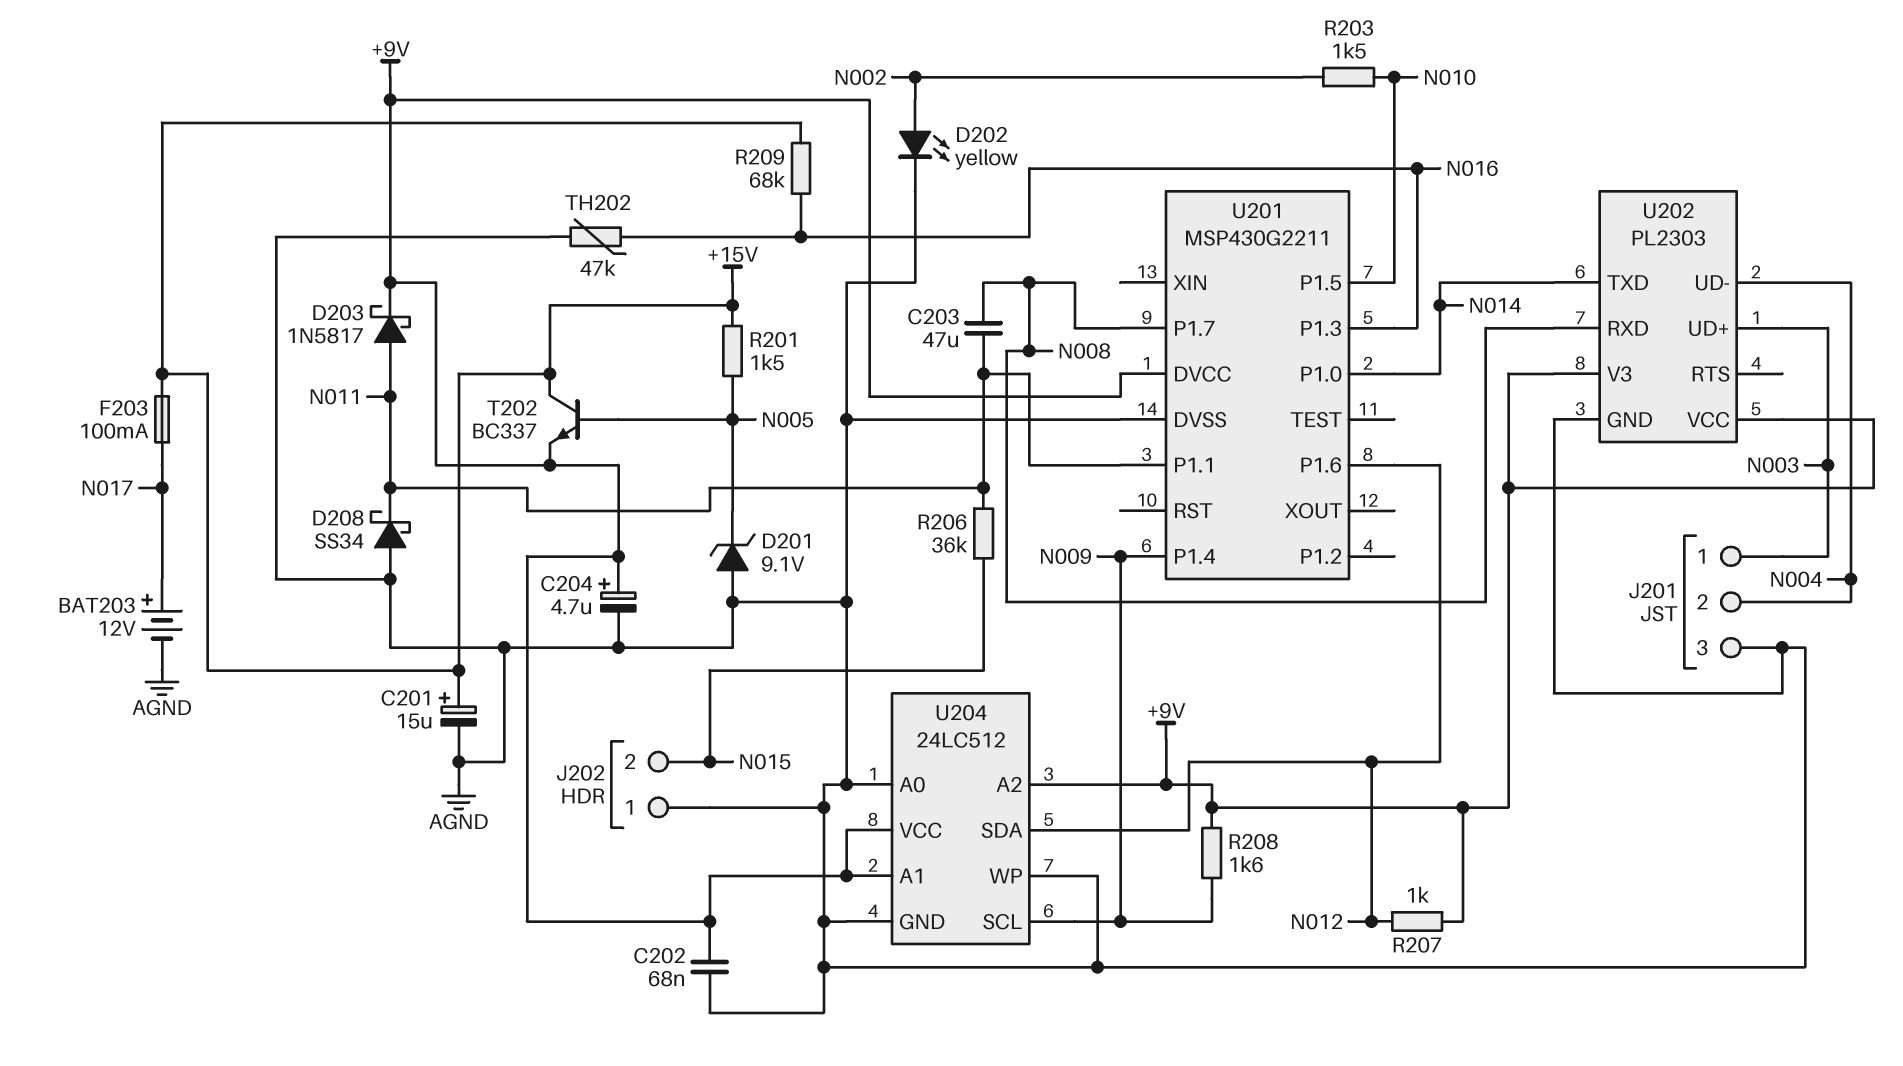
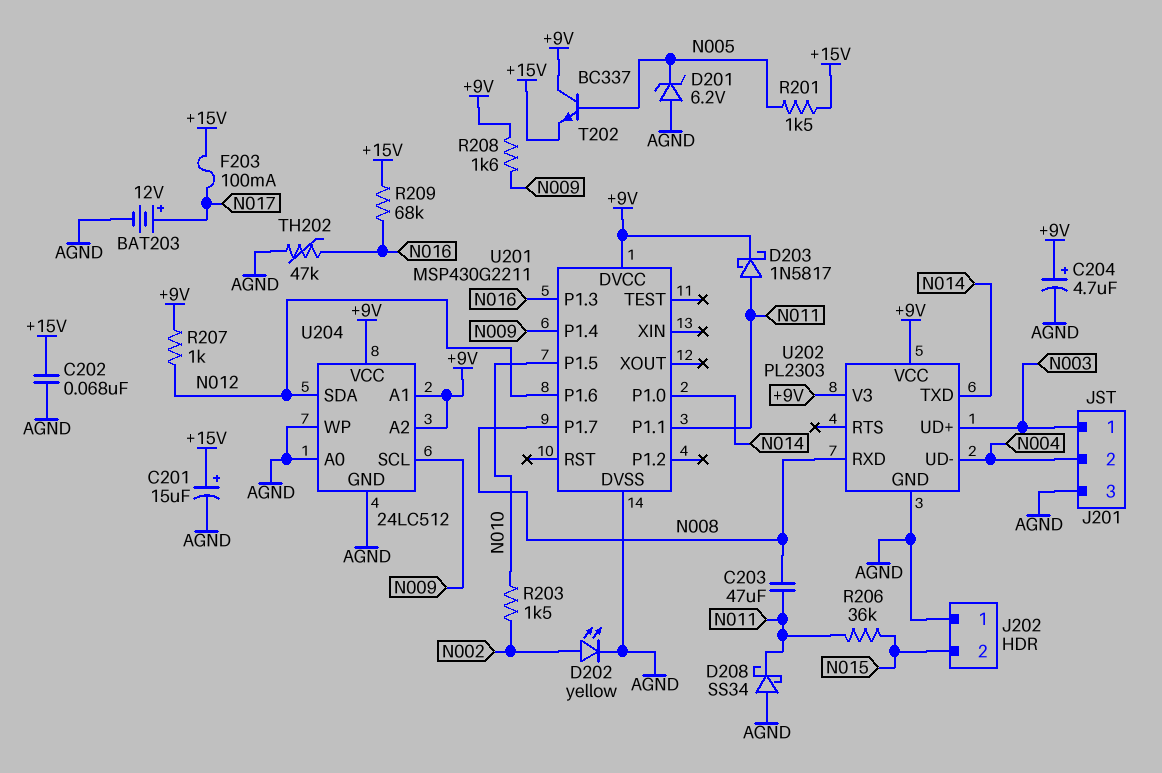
C202: 68nF (+9V, AGND) -> 68nF (+15V, AGND)
D201: zener 9.1V (A AGND, K N005) -> zener 6.2V (A AGND, K N005)
T202: NPN BC337 (B N005, C +15V, E +9V) -> NPN BC337 (B N005, C +9V, E +15V)

